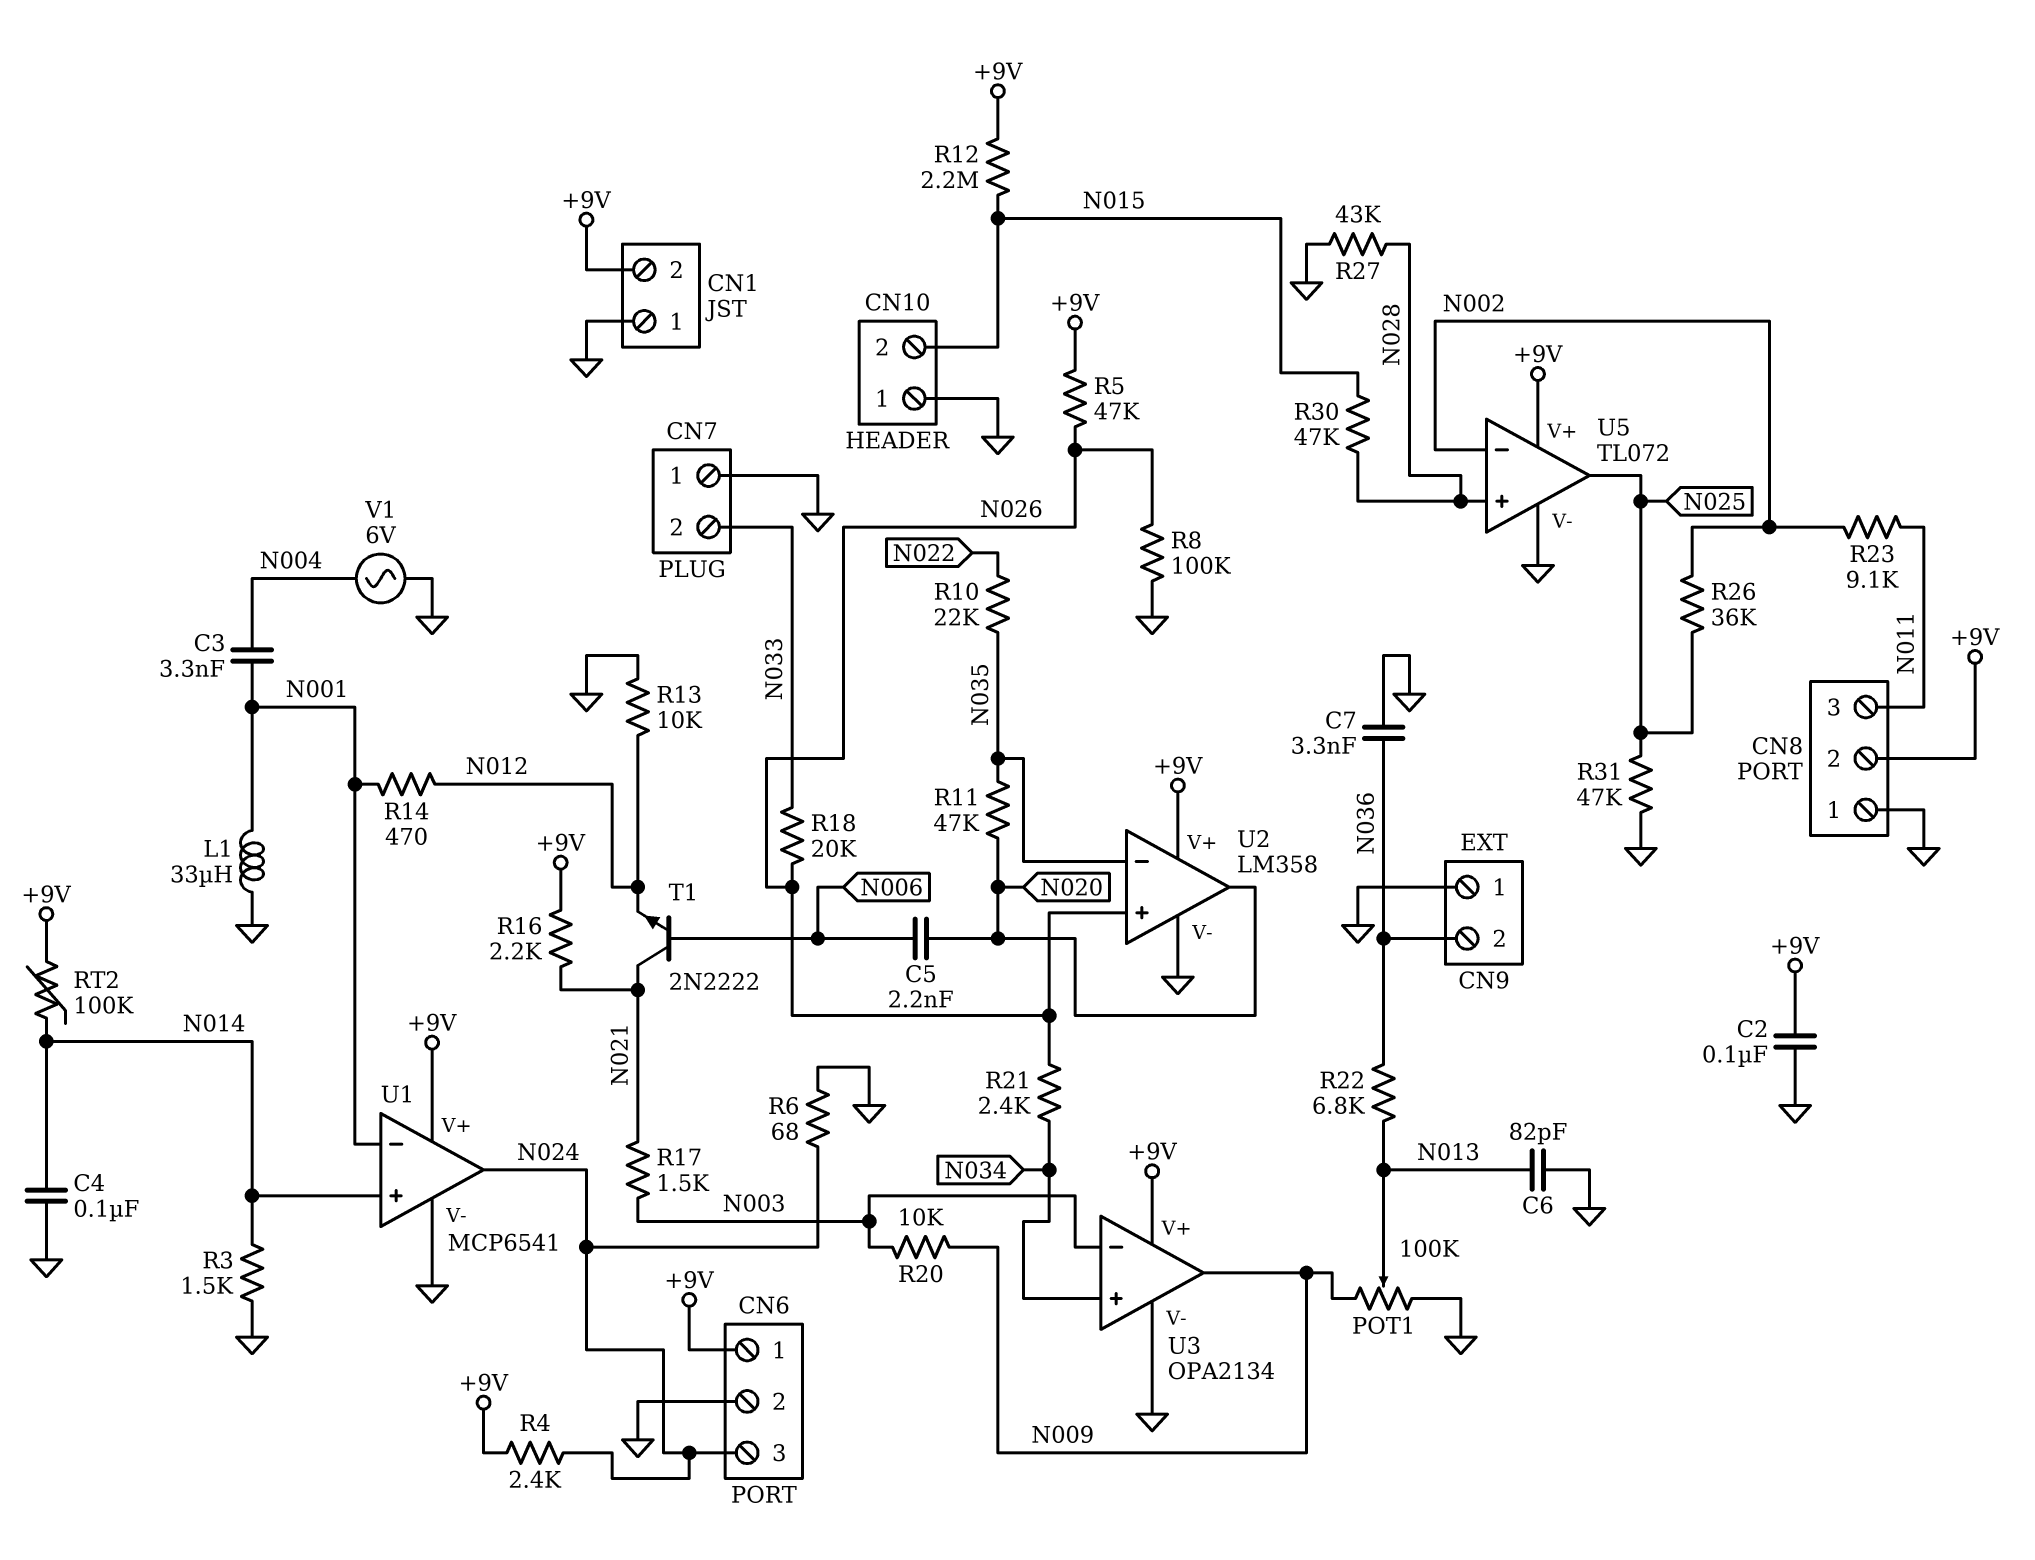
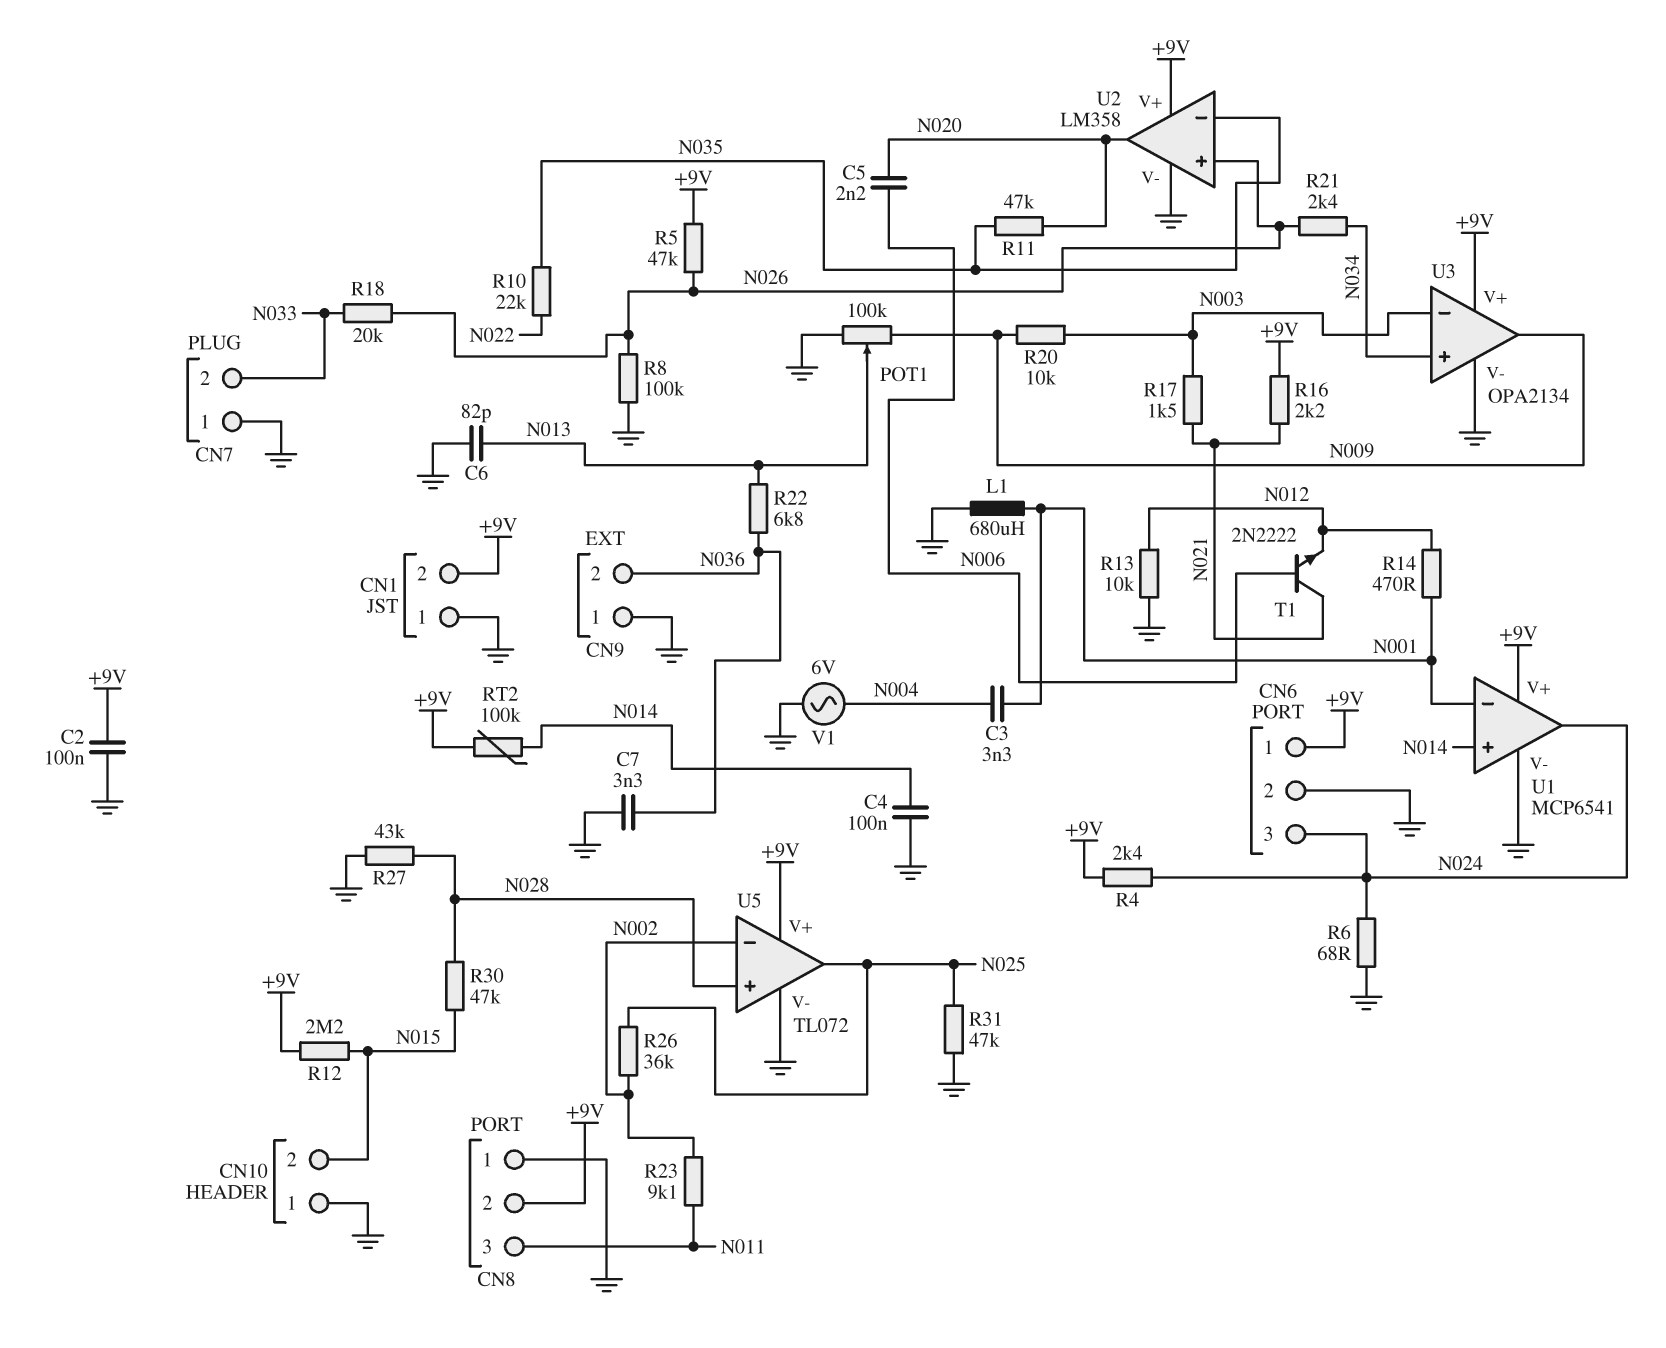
L1: 33uH (GND, N001) -> 680uH (GND, N001)
R3: 1.5k (GND, N014) -> none

